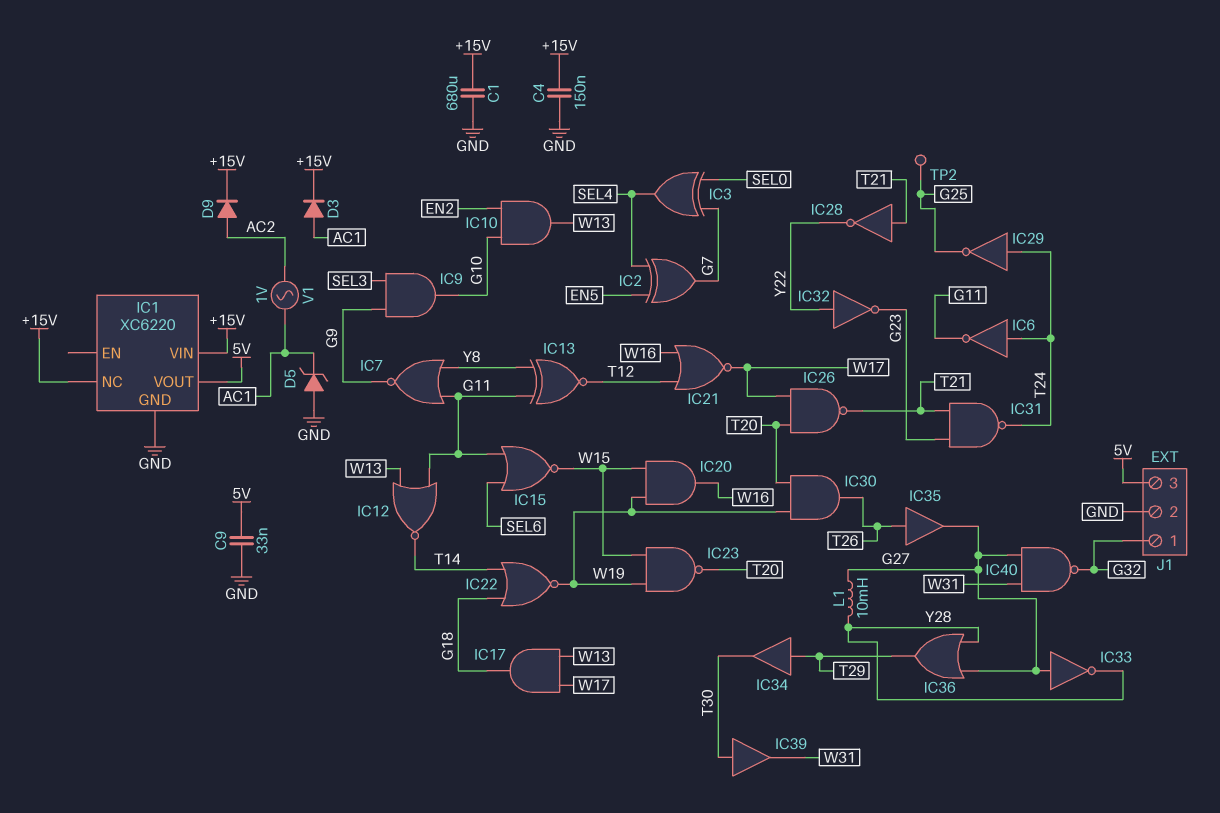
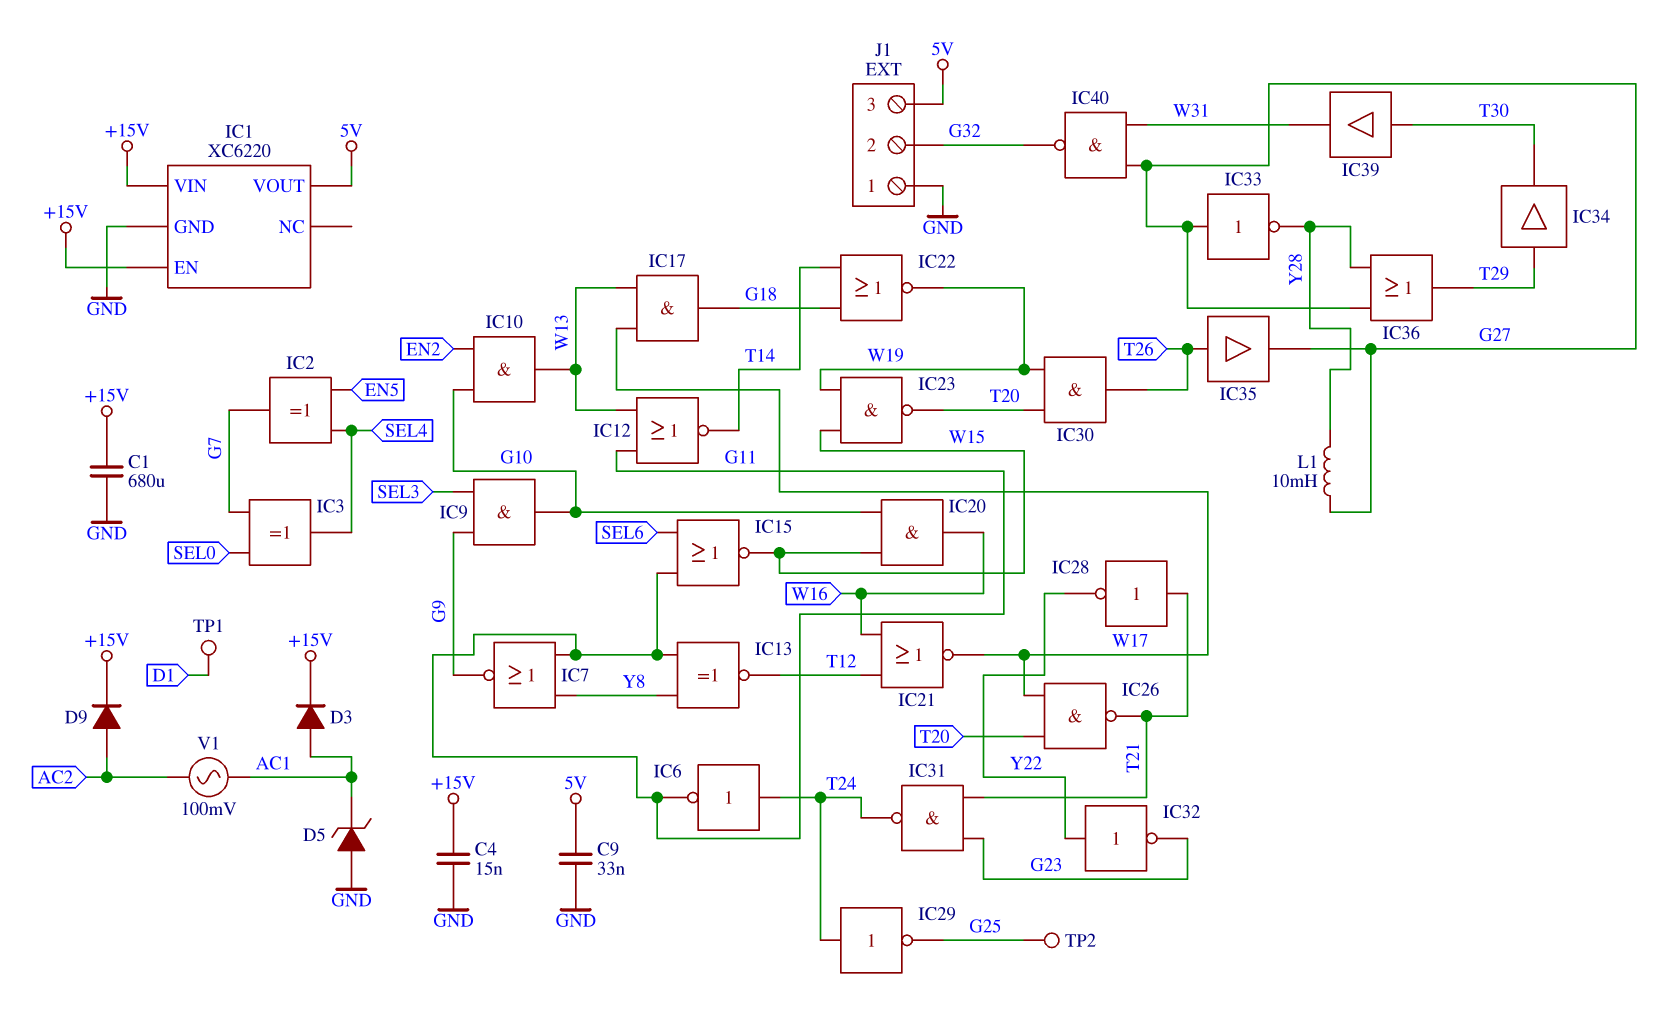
C4: 150nF (+15V, GND) -> 15nF (+15V, GND)
IC1 pin EN: none -> +15V
IC1 pin NC: +15V -> none
IC20: AND (in W15, in W19, out W16) -> AND (in G10, in W15, out W16)
J1 pin 1: G32 -> GND
J1 pin 2: GND -> G32
TP1: none -> test point (D1)
V1: AC 1V (AC1, AC2) -> AC 100mV (AC1, AC2)

